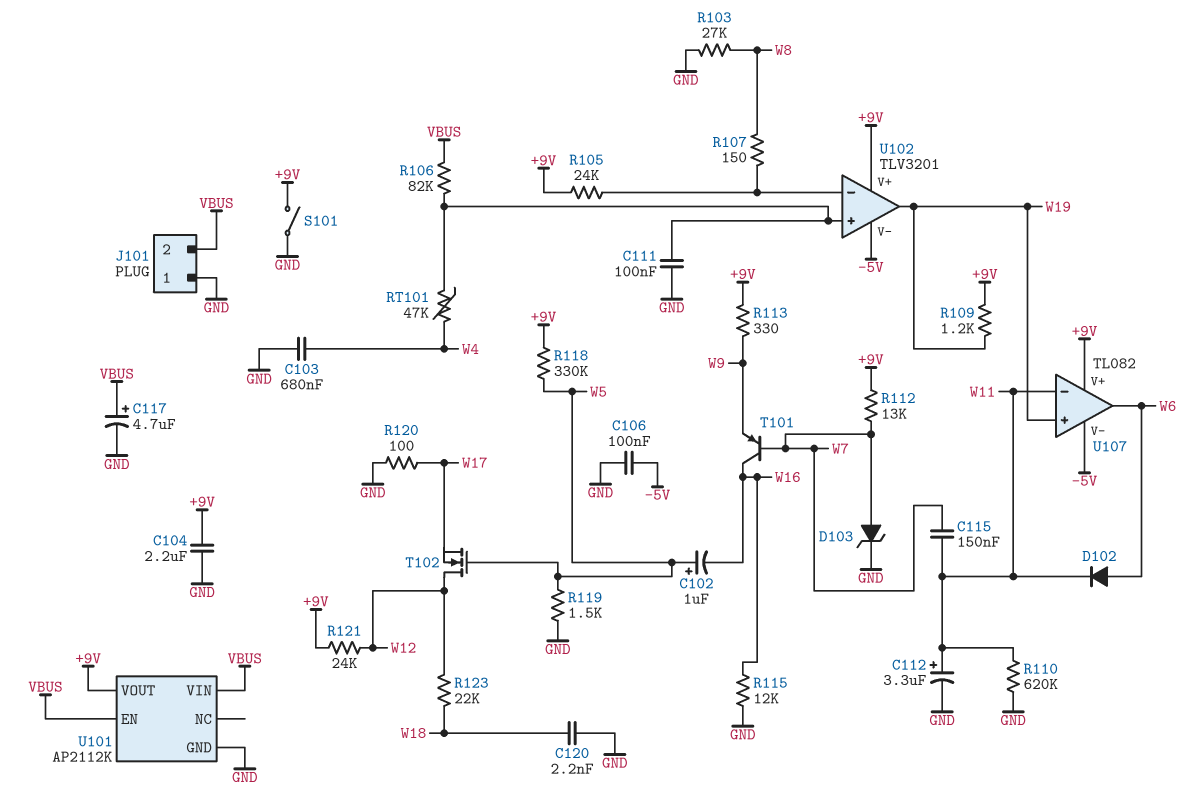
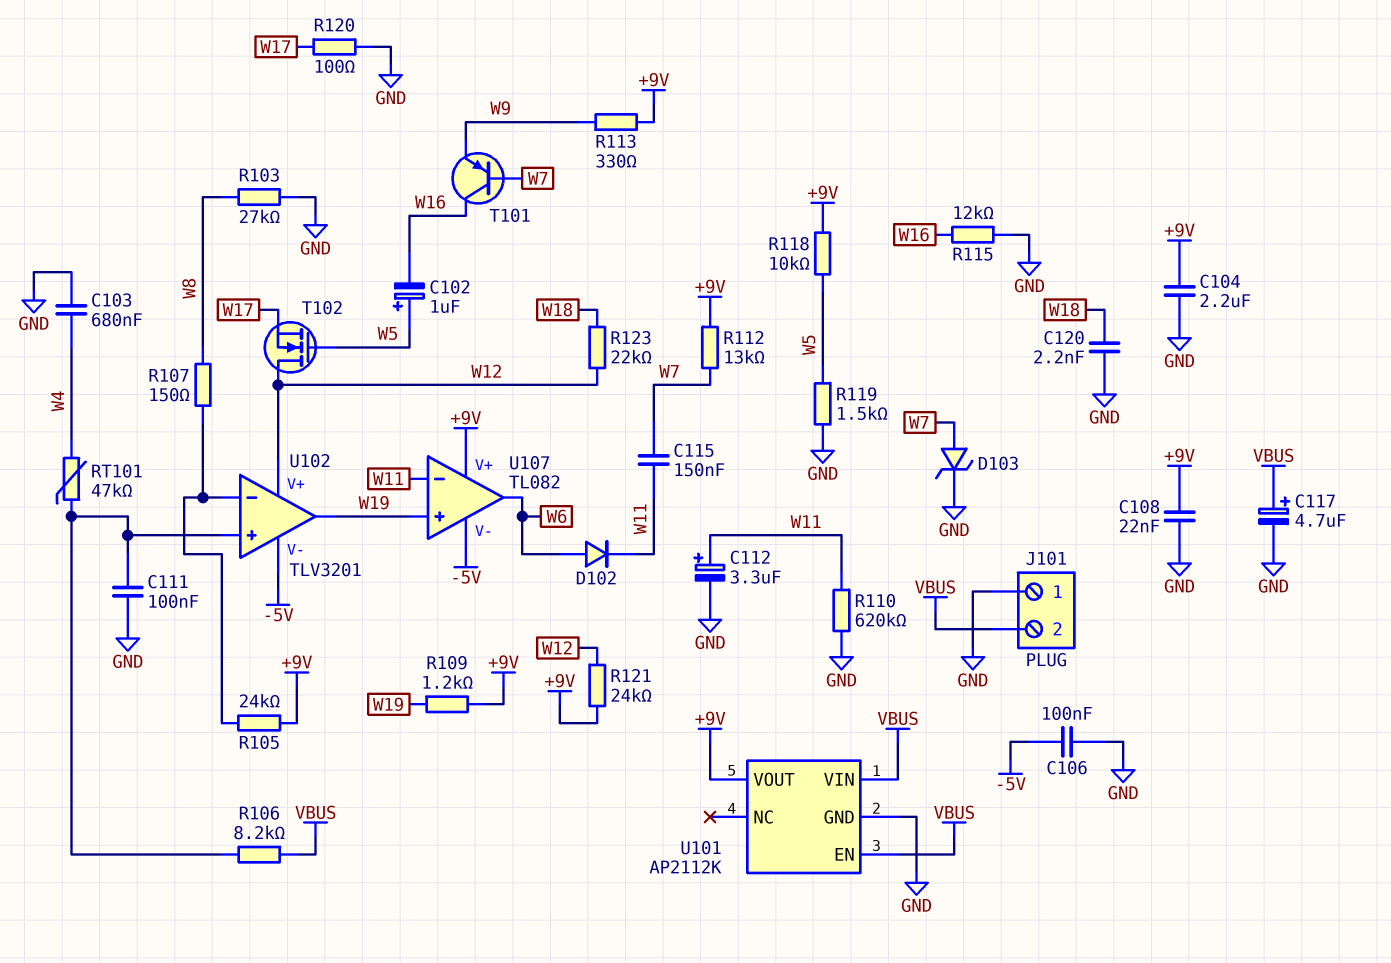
C108: none -> 22nF (+9V, GND)
R106: 82k (U102/in+, VBUS) -> 8.2k (U102/in+, VBUS)
R118: 330k (+9V, W5) -> 10k (+9V, W5)
S101: switch (+9V, GND) -> none
U102 pin V+: +9V -> W12

